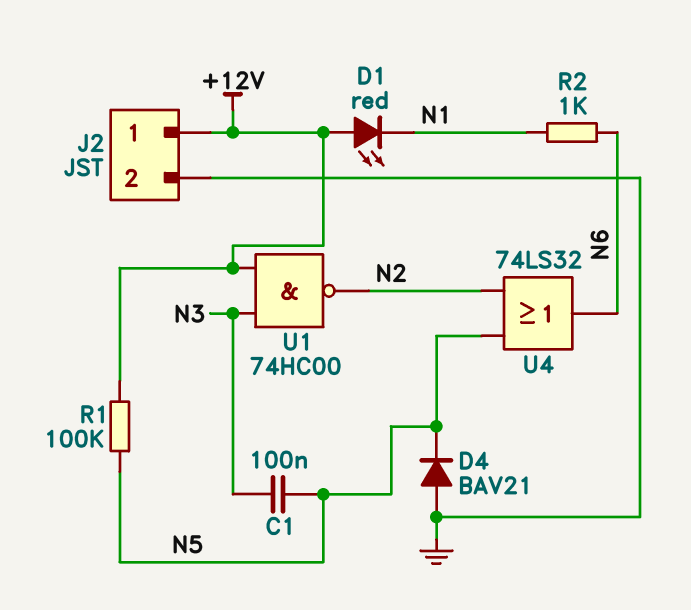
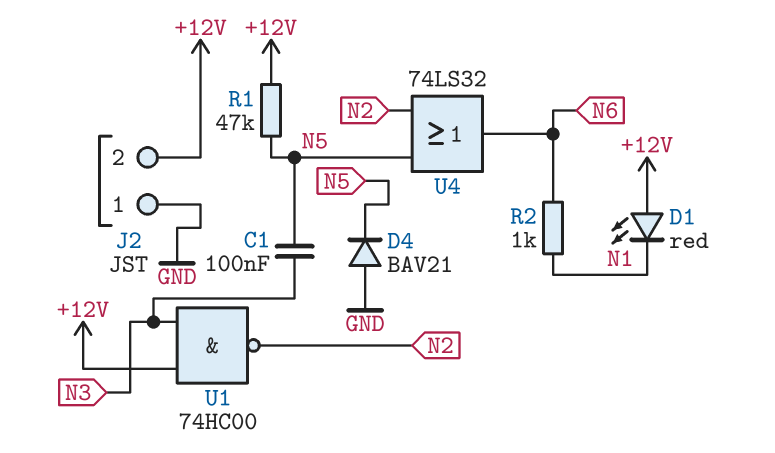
J2 pin 1: +12V -> GND
J2 pin 2: GND -> +12V
R1: 100k (+12V, N5) -> 47k (+12V, N5)

